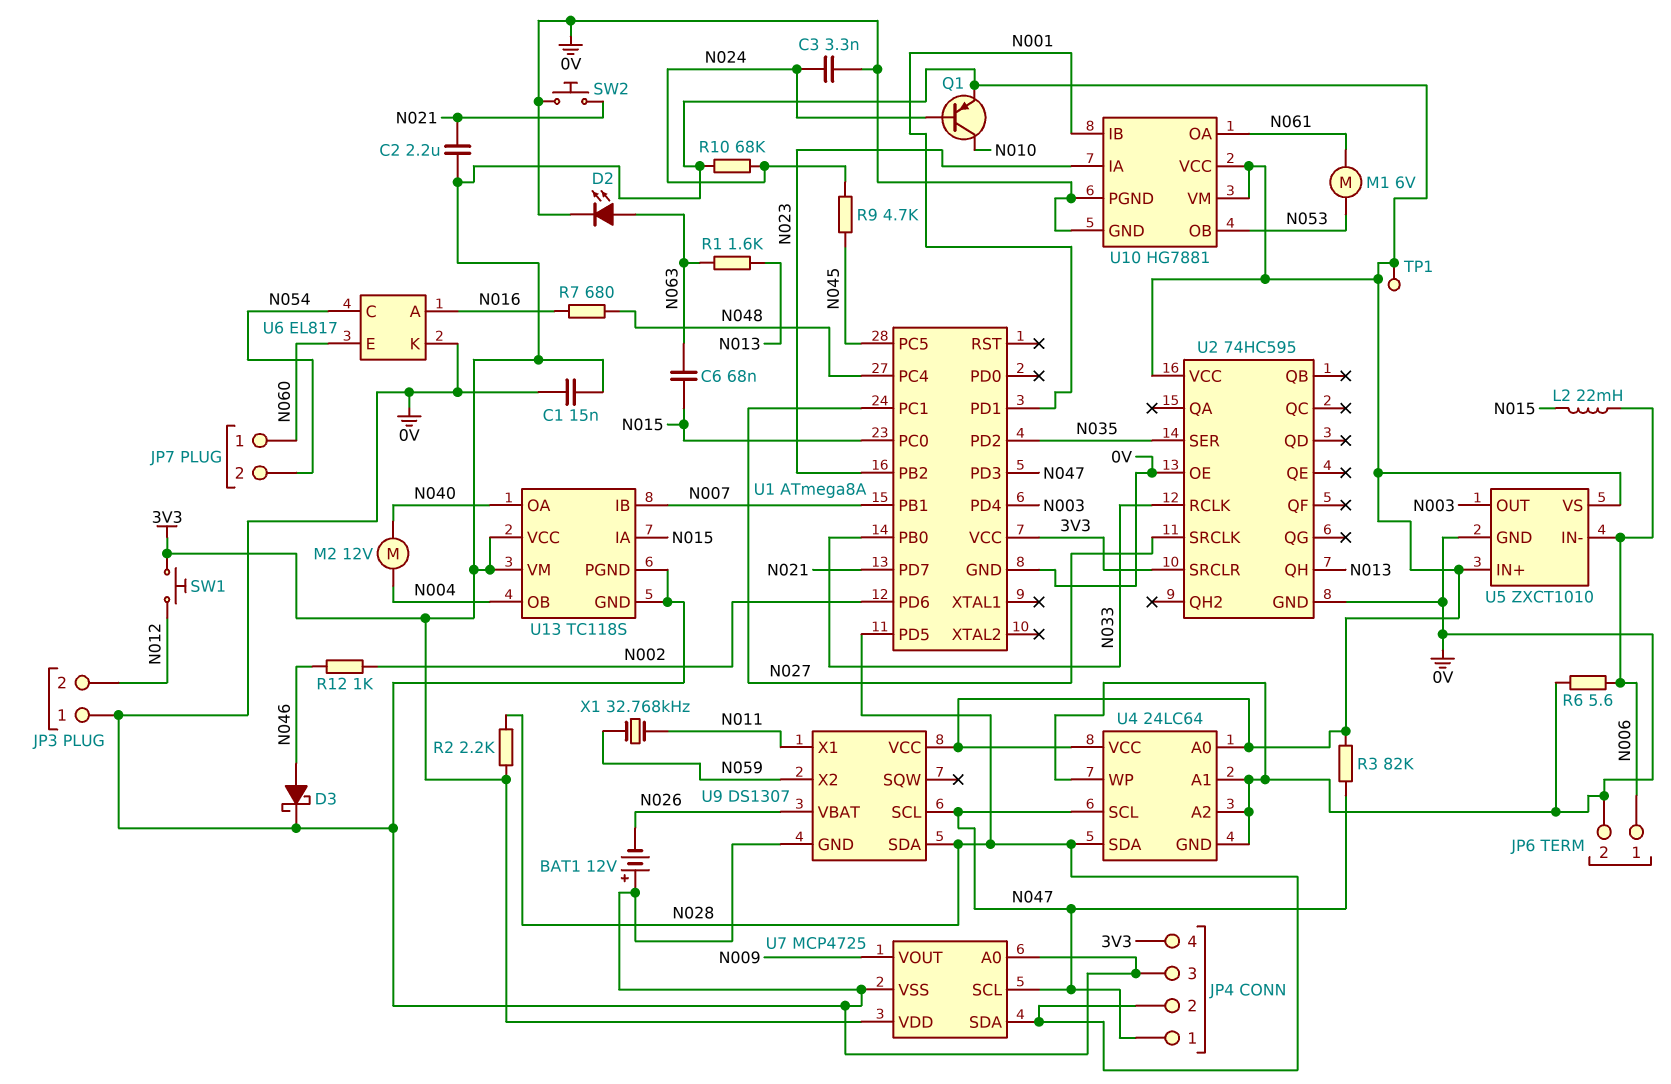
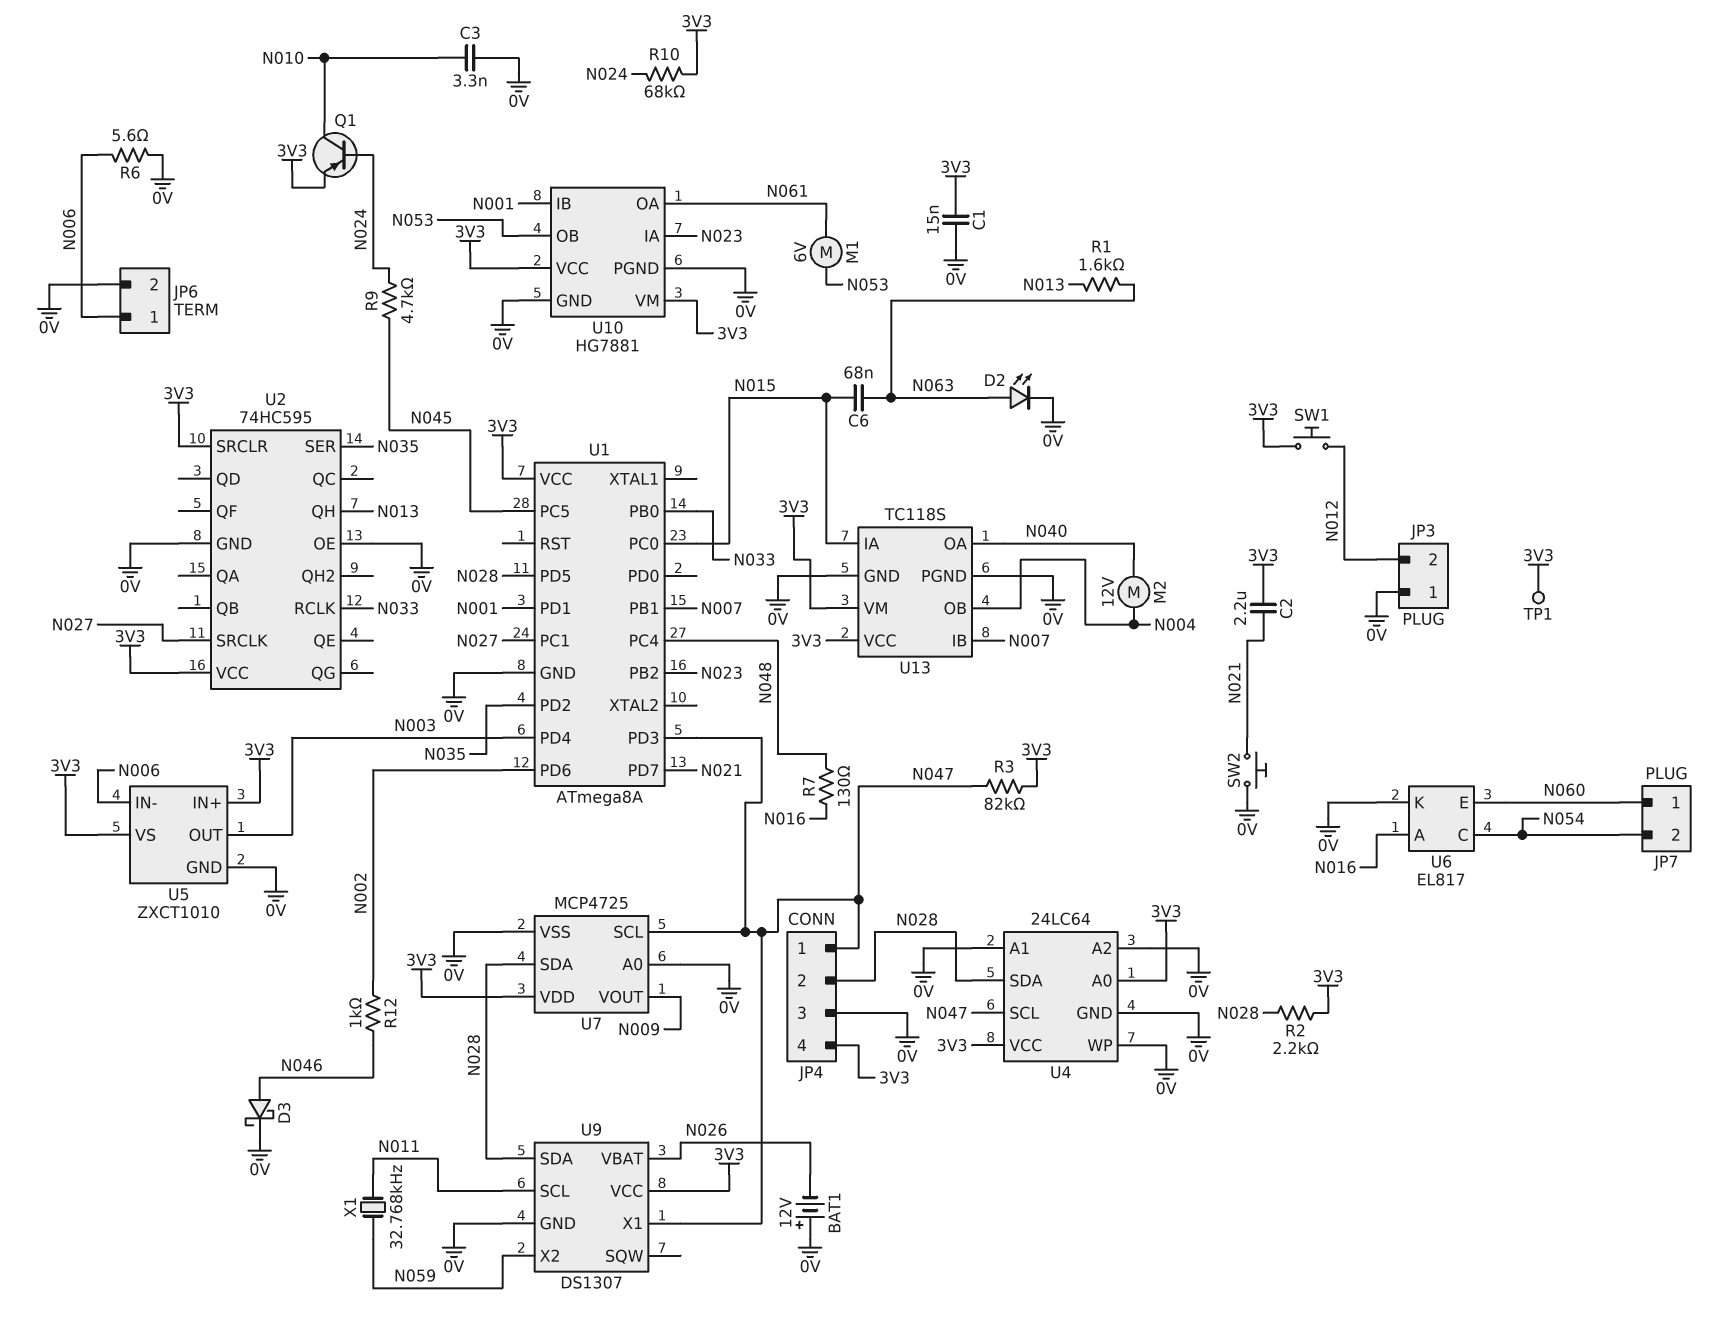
C3: 3.3nF (0V, N024) -> 3.3nF (0V, N010)
L2: 22mH (N006, N015) -> none
R7: 680 (N016, N048) -> 130 (N016, N048)
U9 pin SCL: N047 -> N011
U9 pin X1: N011 -> N047

